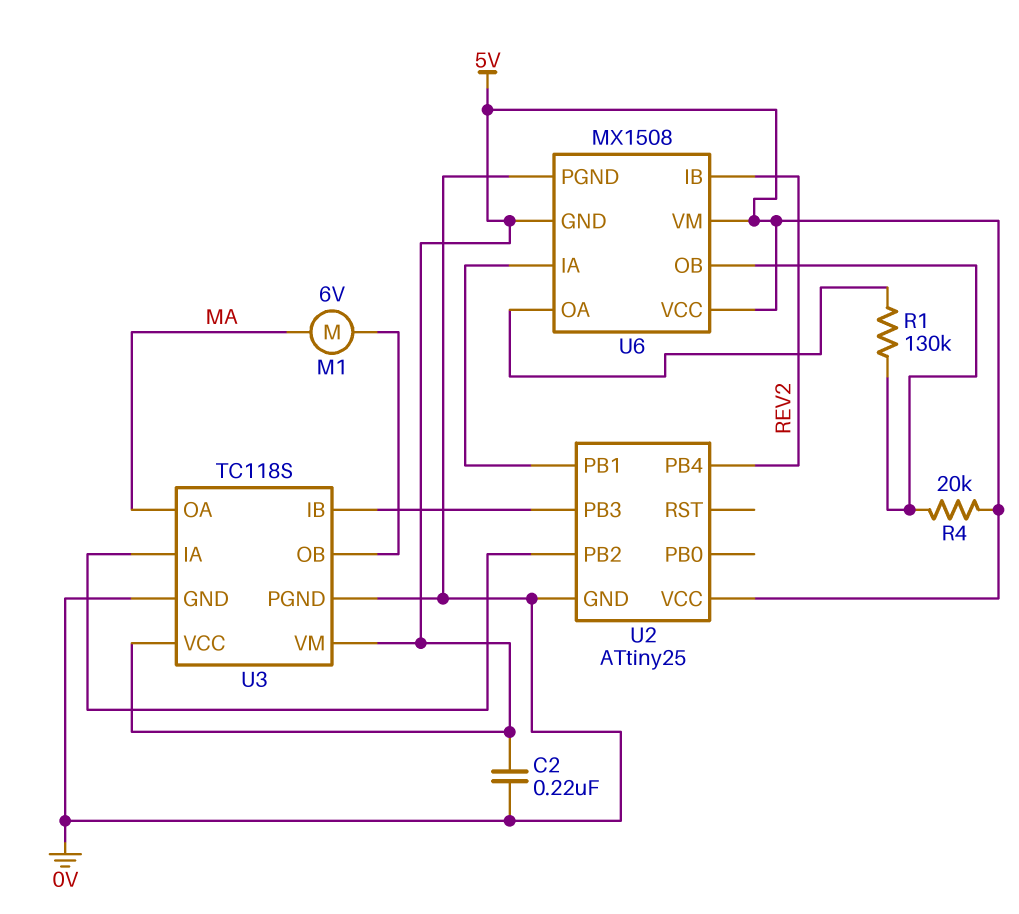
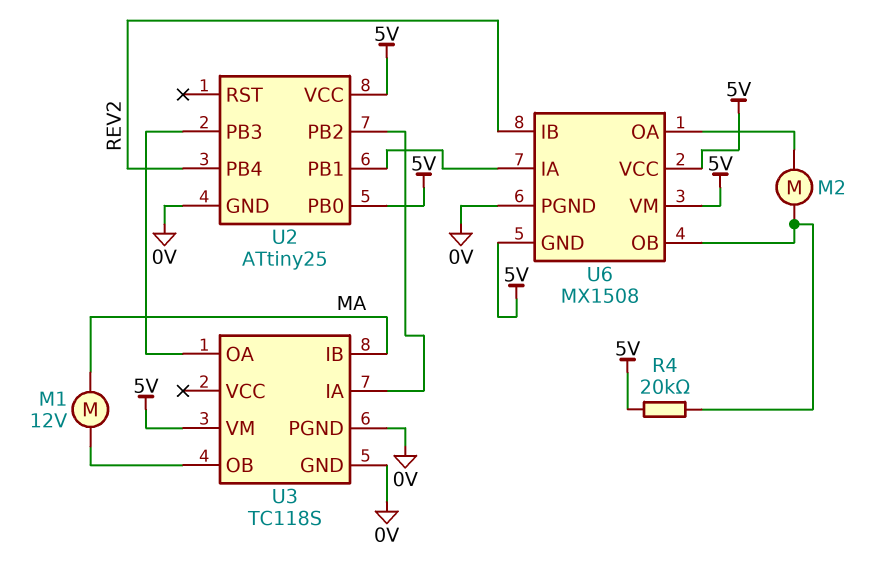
C2: 220nF (0V, 5V) -> none
M1: motor 6V (MA, U3/OB) -> motor 12V (MA, U3/OB)
M2: none -> motor (U6/OA, U6/OB)
R1: 130k (U6/OA, U6/OB) -> none
U2 pin PB0: none -> 5V
U3 pin IB: U2/PB3 -> MA
U3 pin OA: MA -> U2/PB3
U3 pin VCC: 5V -> none

